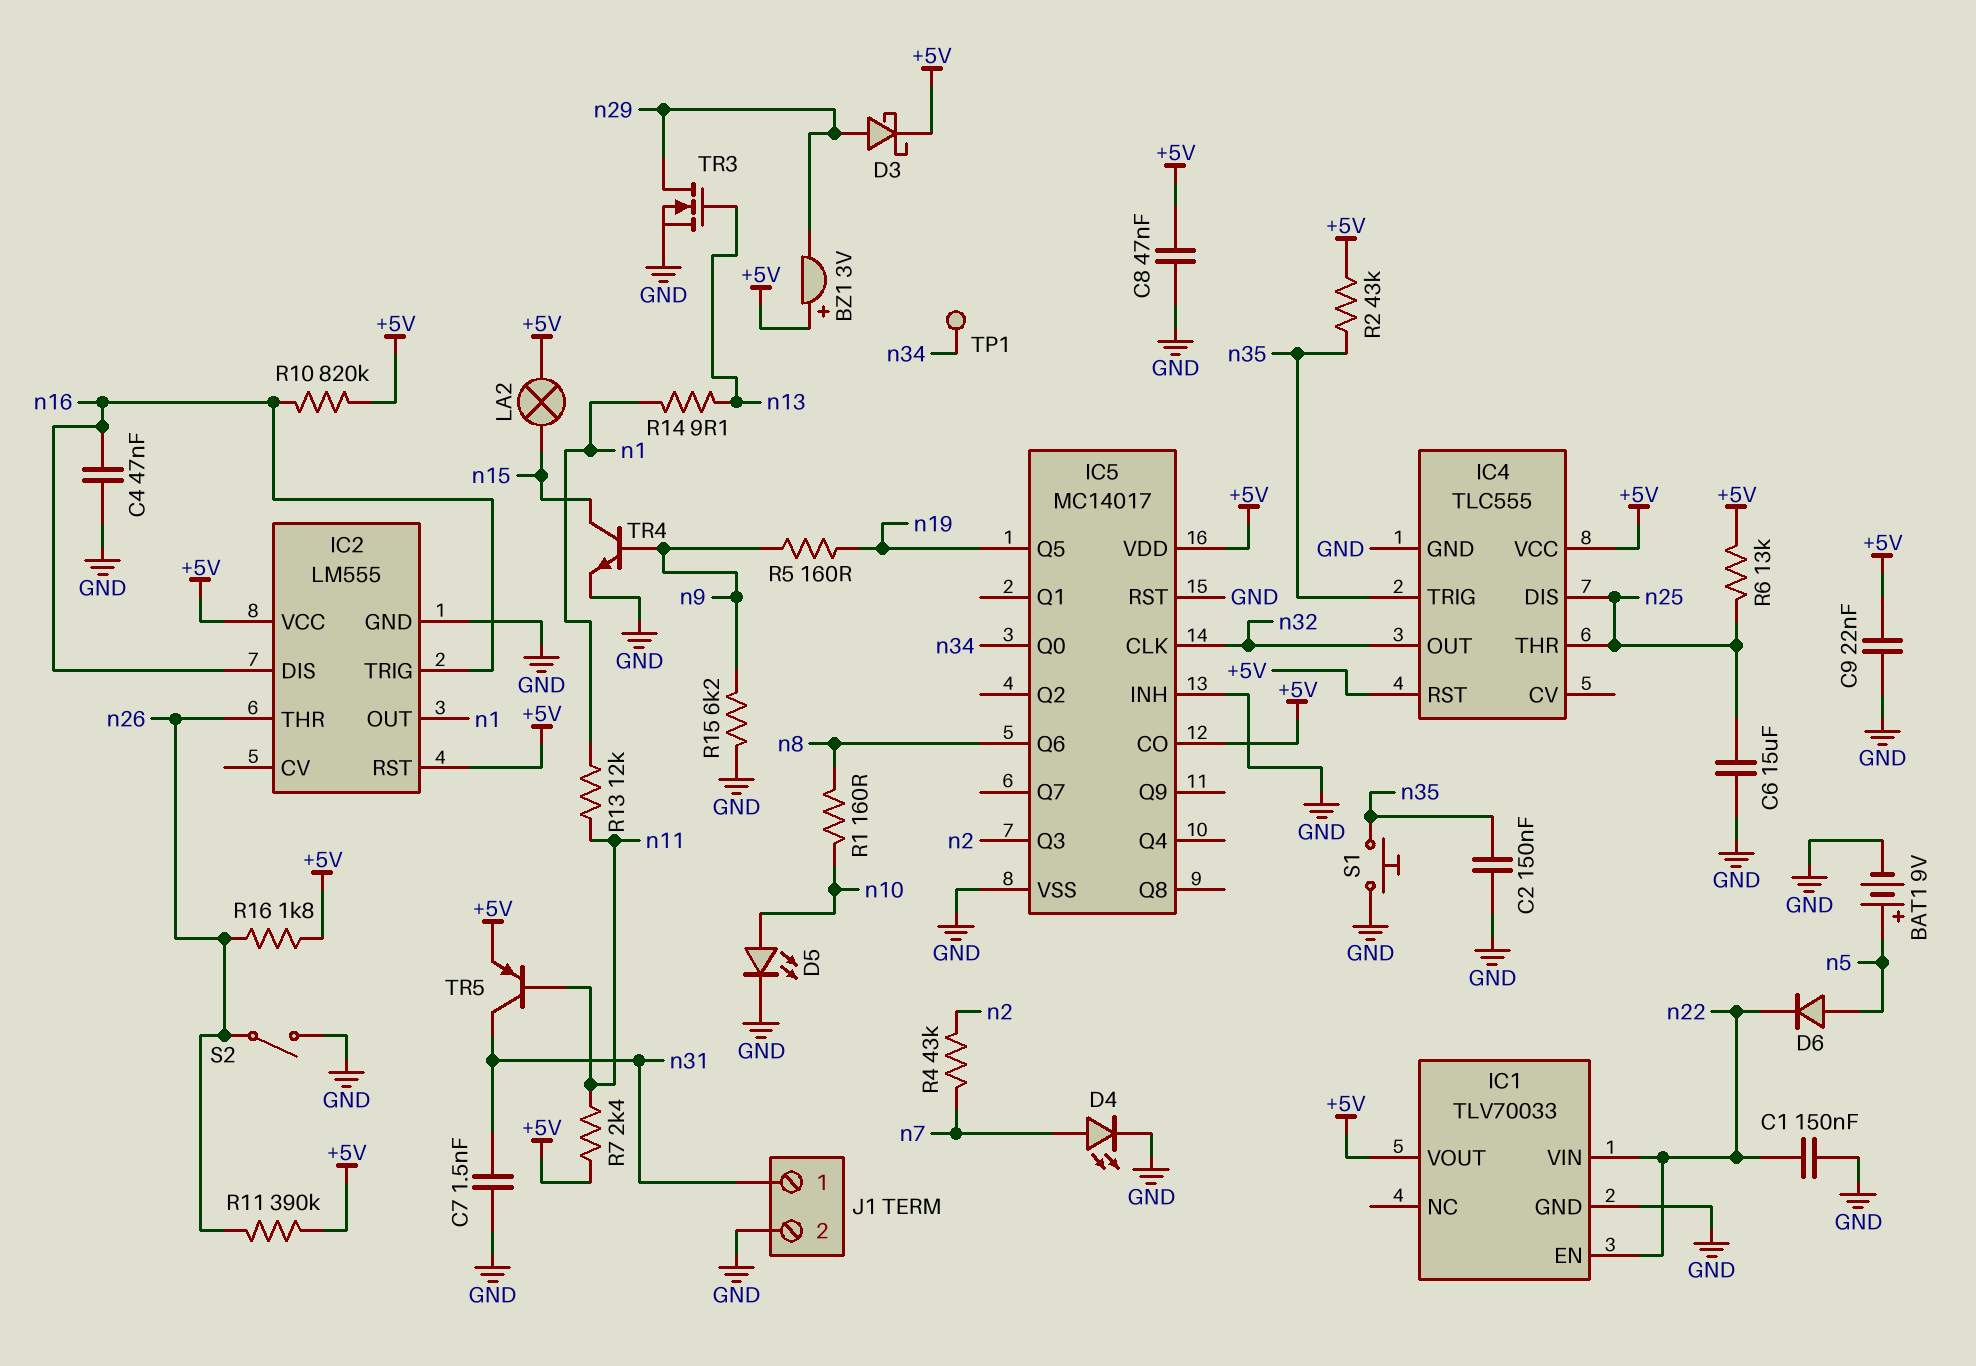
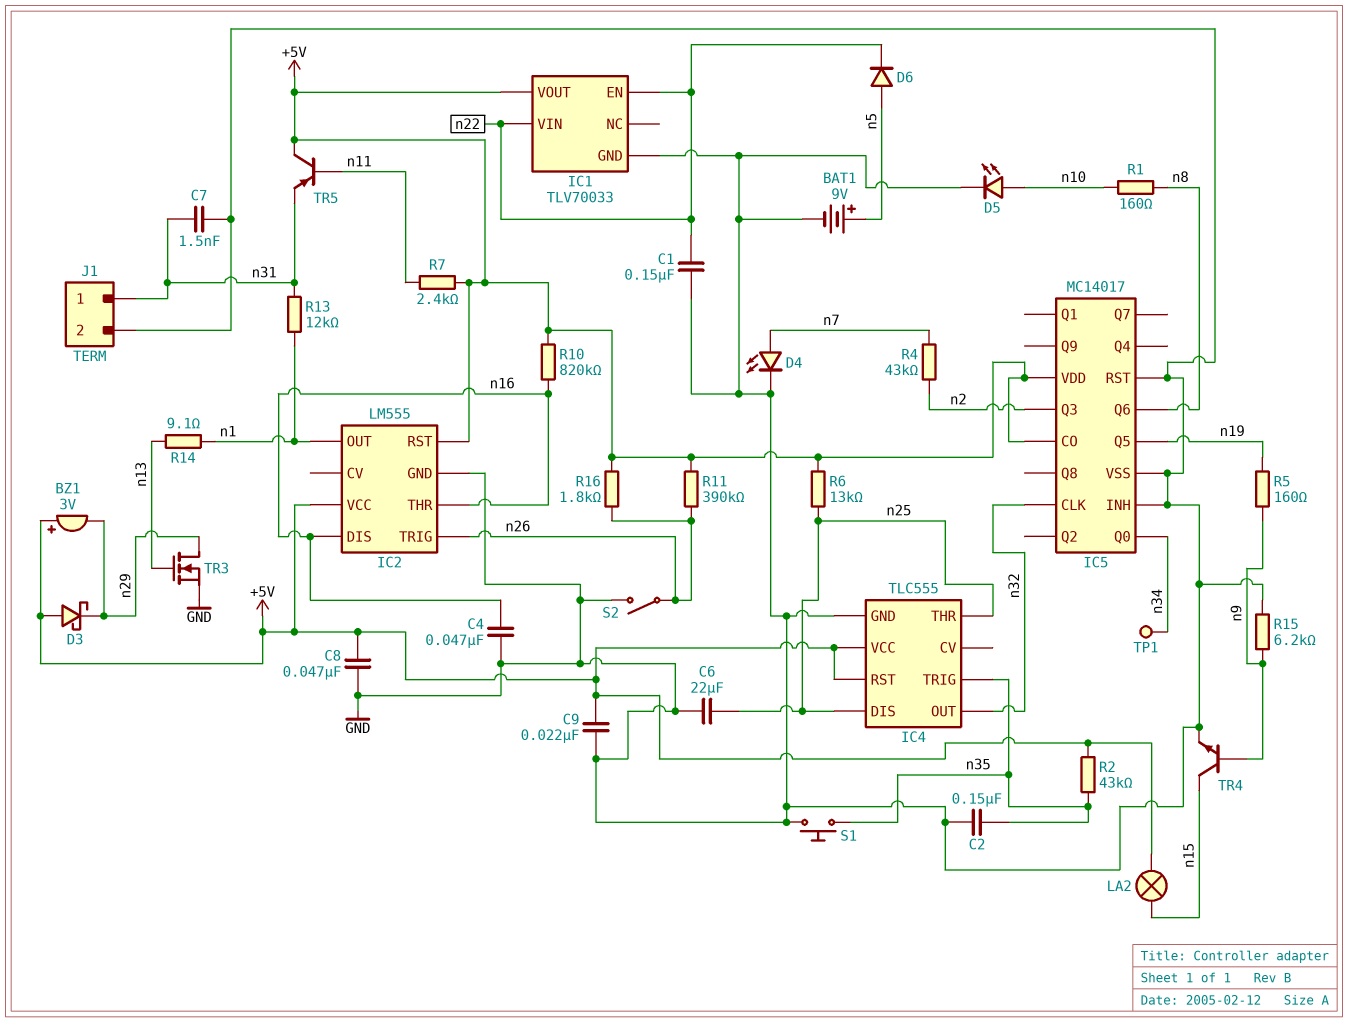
C6: 15uF (GND, n25) -> 22uF (GND, n25)
D3: schottky (A n29, K +5V) -> schottky (A +5V, K n29)
IC2 pin THR: n26 -> n16
IC2 pin TRIG: n16 -> n26
R13: 12k (n1, n11) -> 12k (n1, n31)
TR5: PNP (B n11, C n31, E +5V) -> PNP (B n11, C +5V, E n31)

